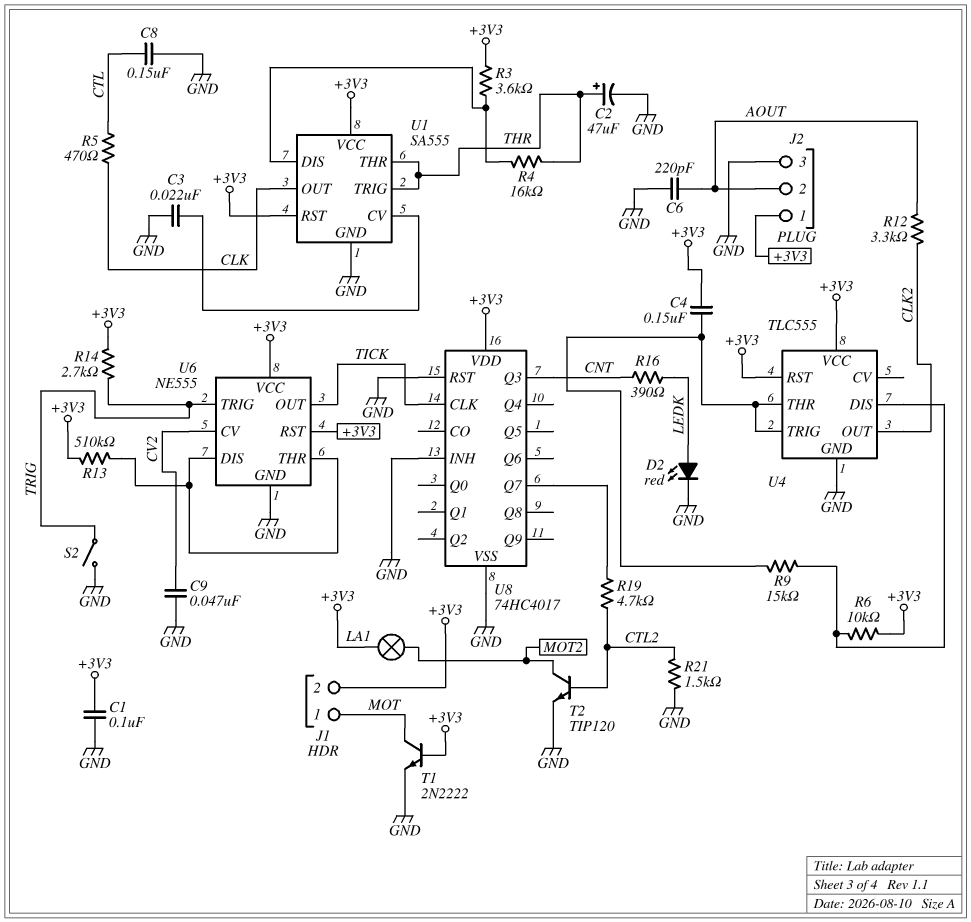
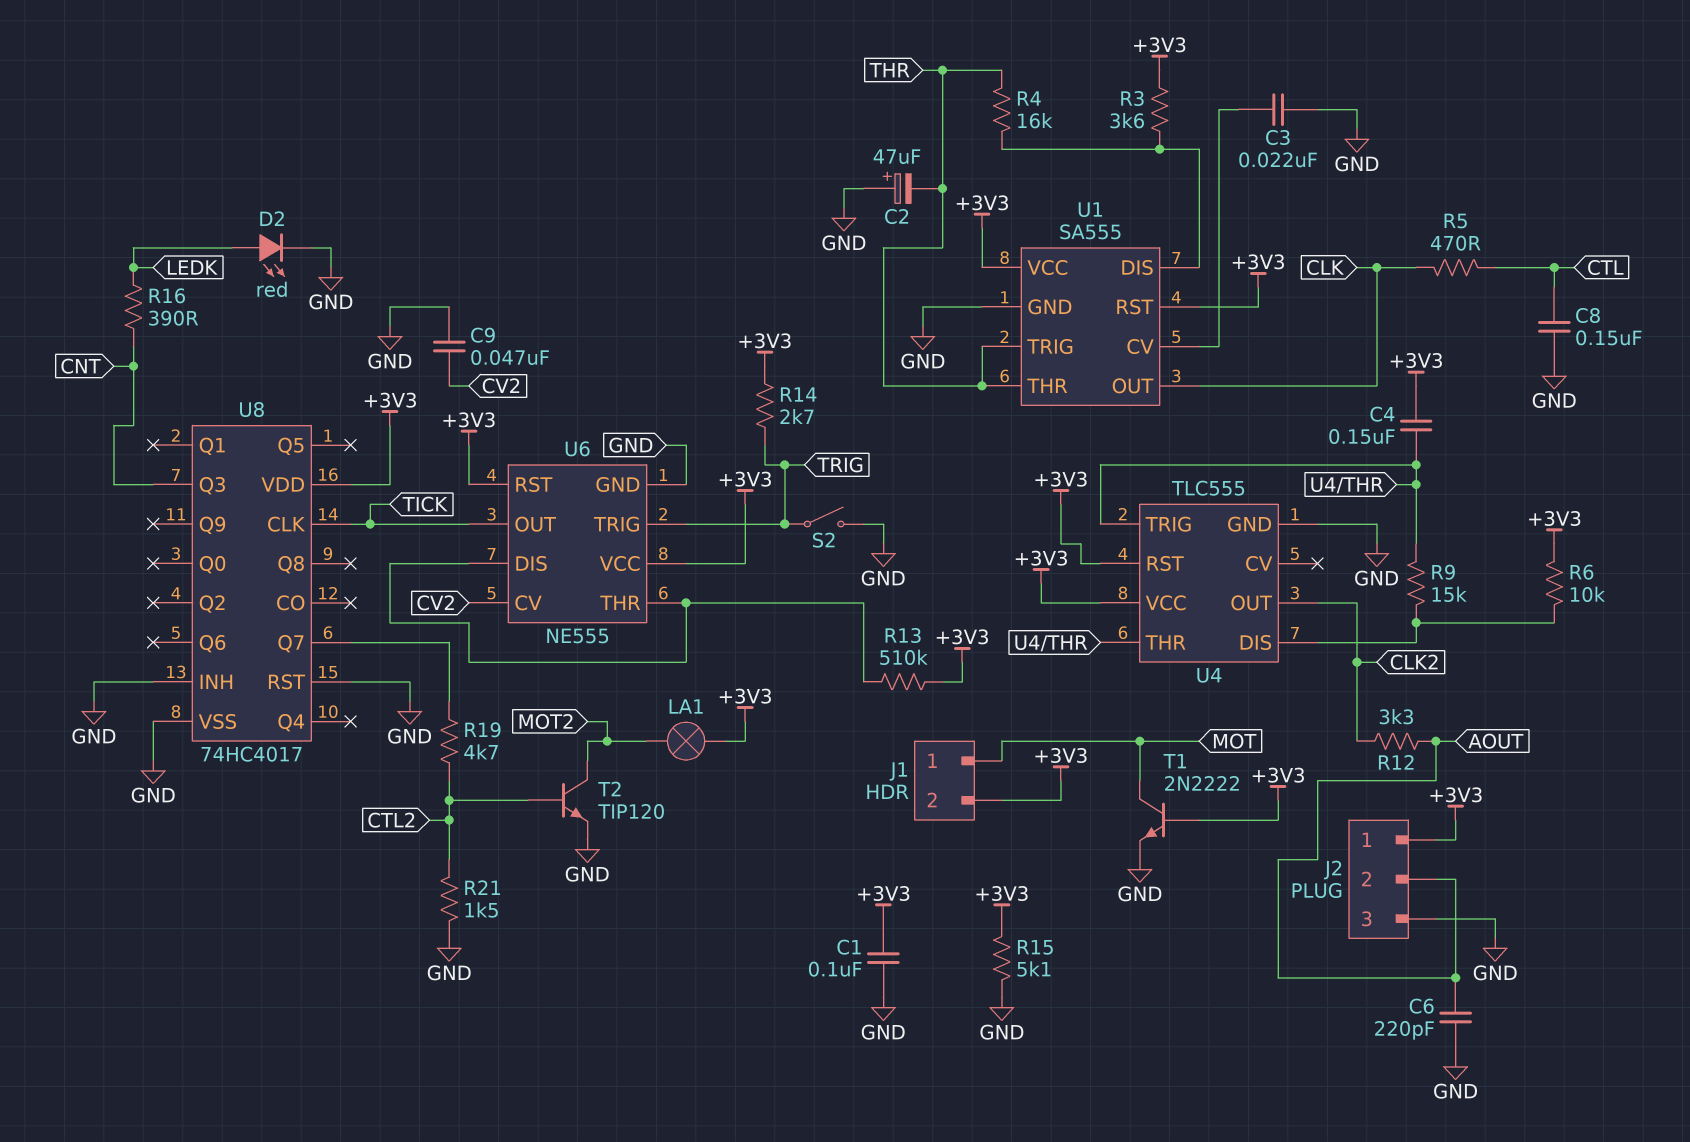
C2: 47uF (plus THR, minus GND) -> 47uF (plus GND, minus THR)
R15: none -> 5.1k (+3V3, GND)

